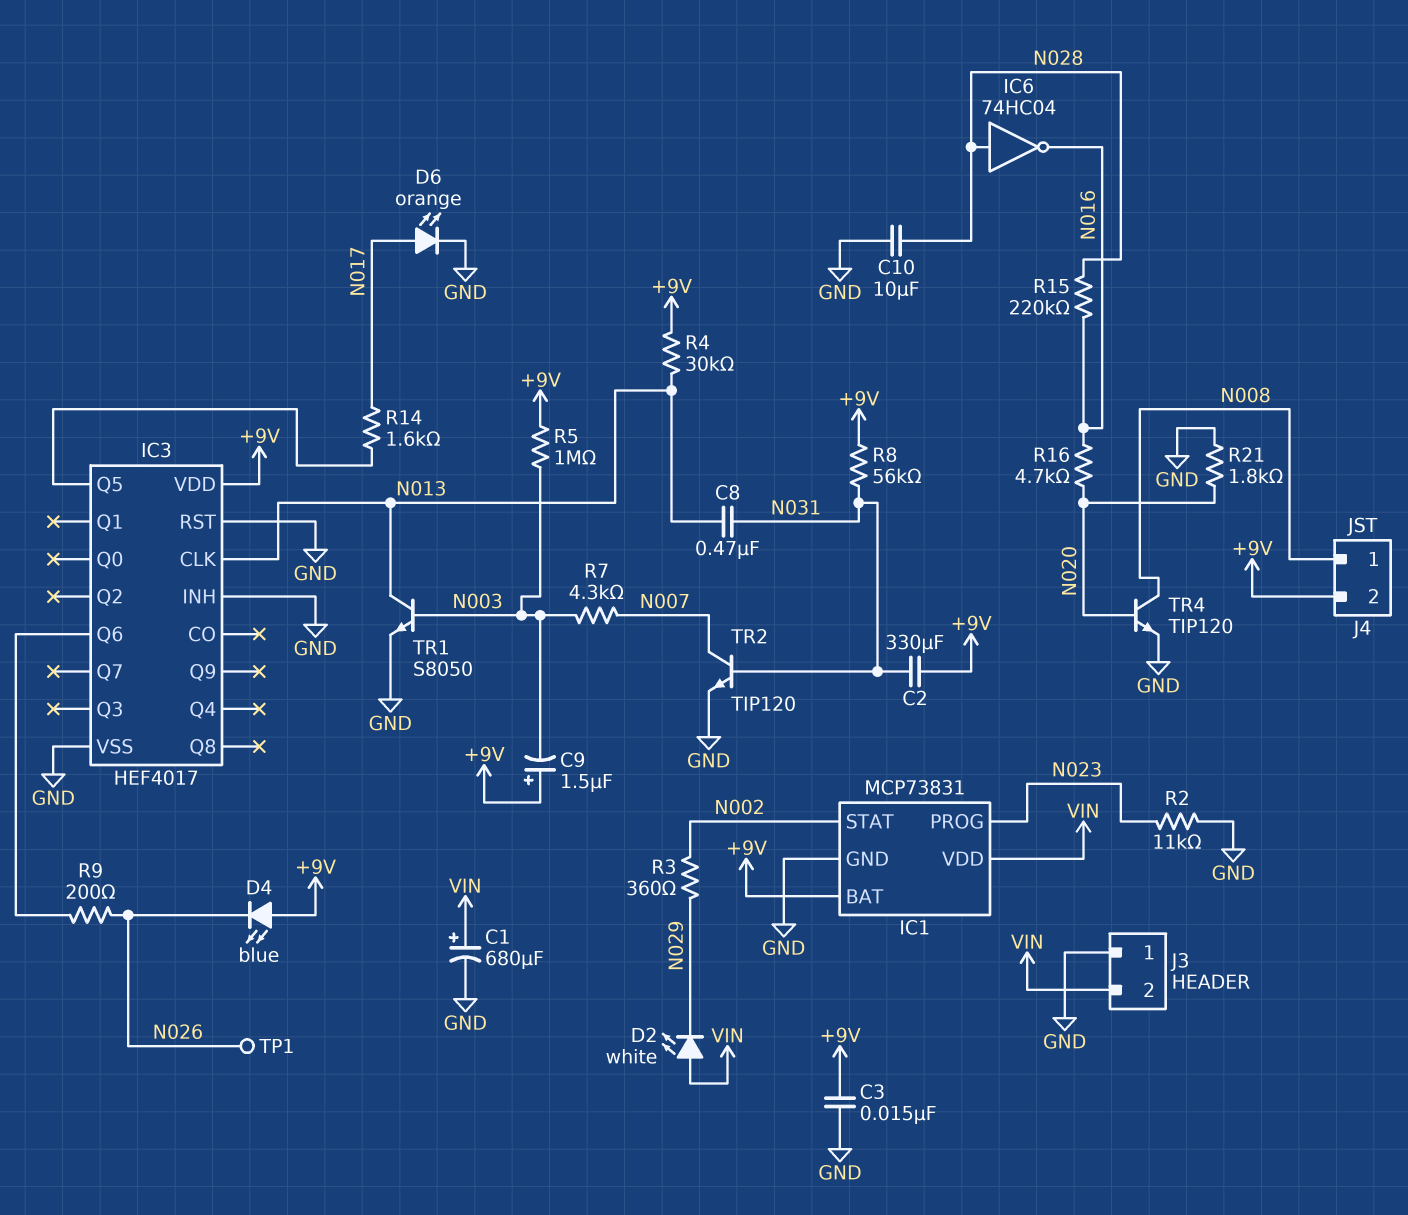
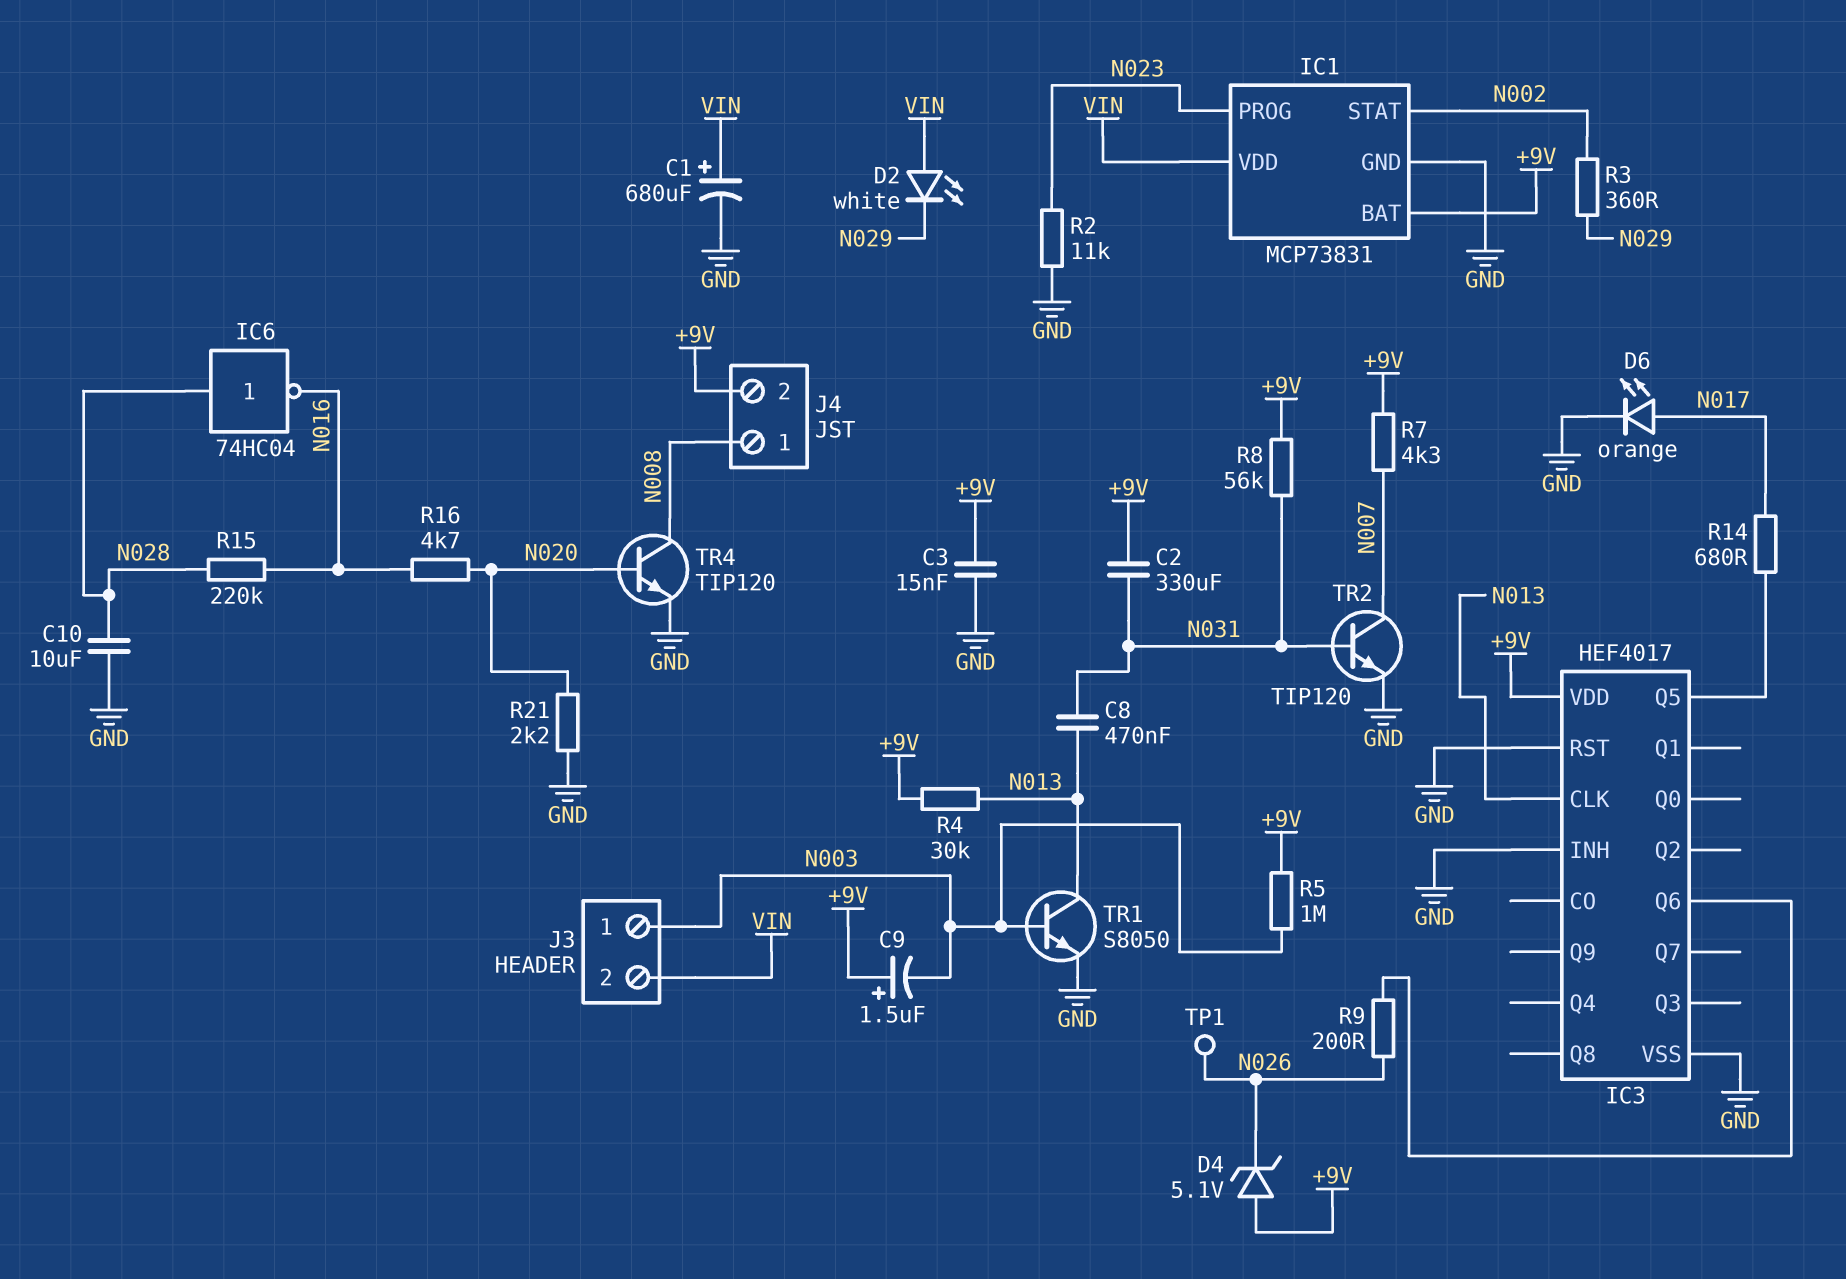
D4: LED blue (A +9V, K N026) -> zener 5.1V (A +9V, K N026)
J3 pin 1: GND -> N003
R7: 4.3k (N003, N007) -> 4.3k (+9V, N007)
R14: 1.6k (IC3/Q5, N017) -> 680 (IC3/Q5, N017)
R21: 1.8k (GND, N020) -> 2.2k (GND, N020)

